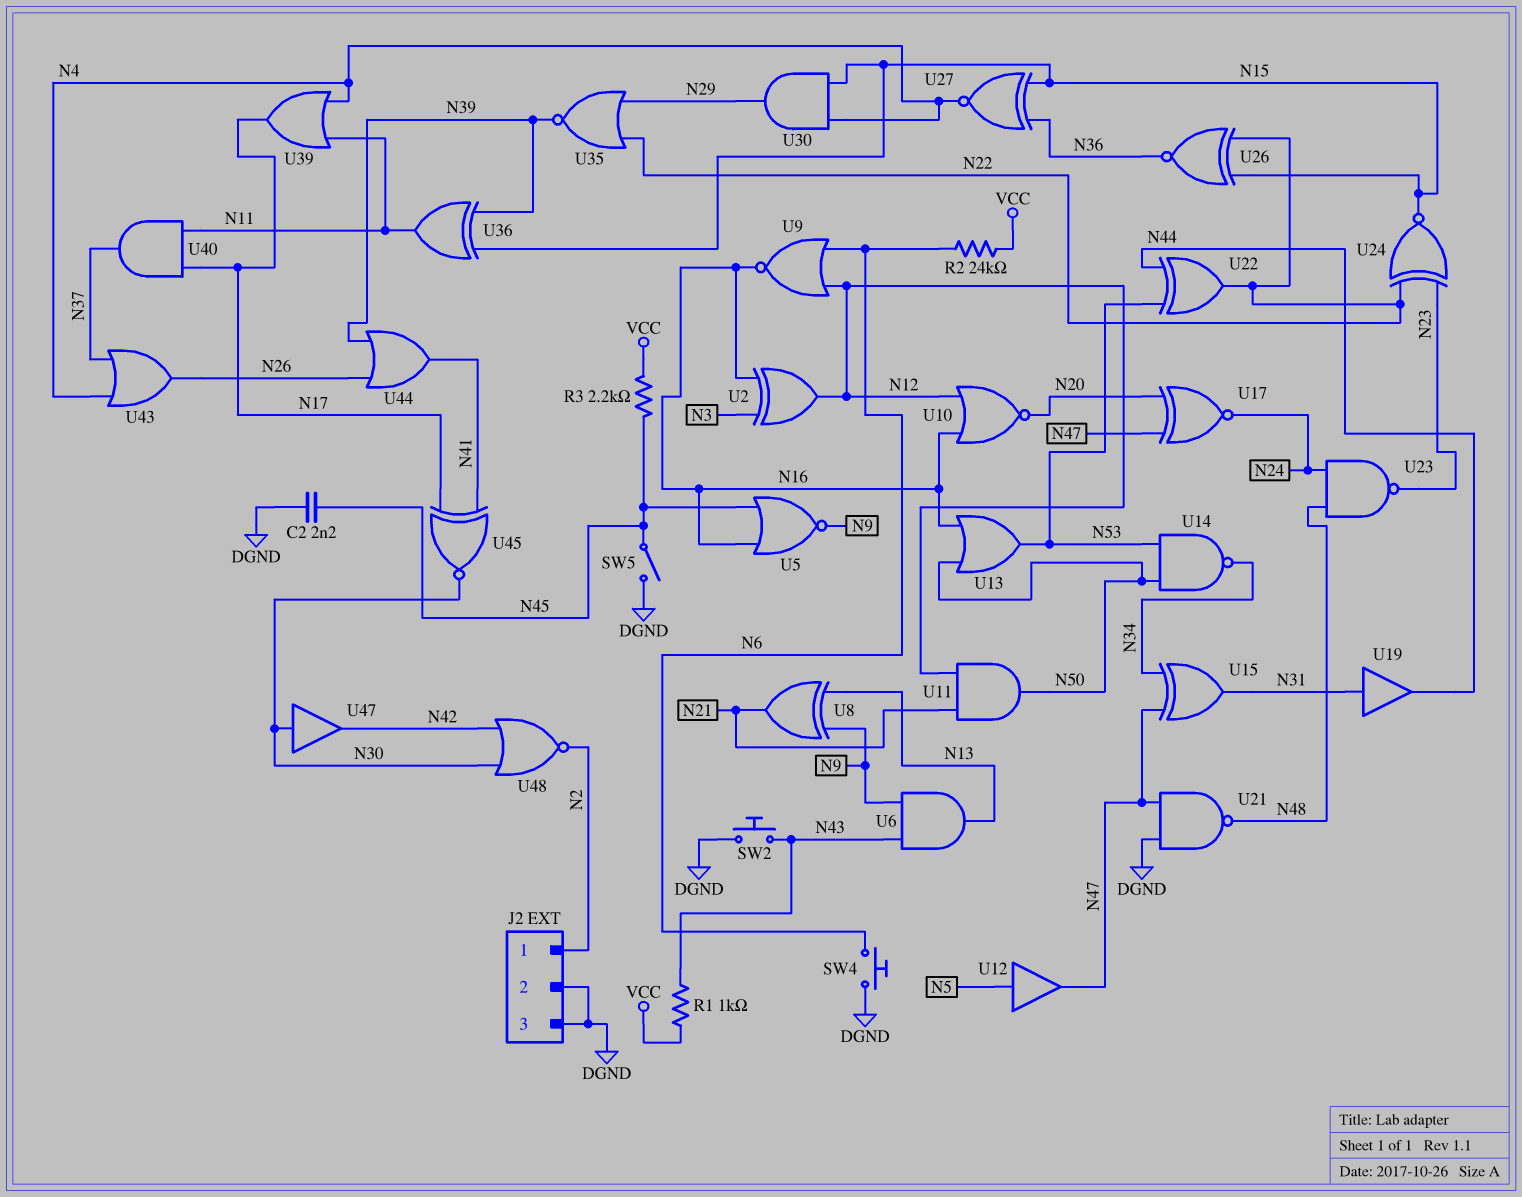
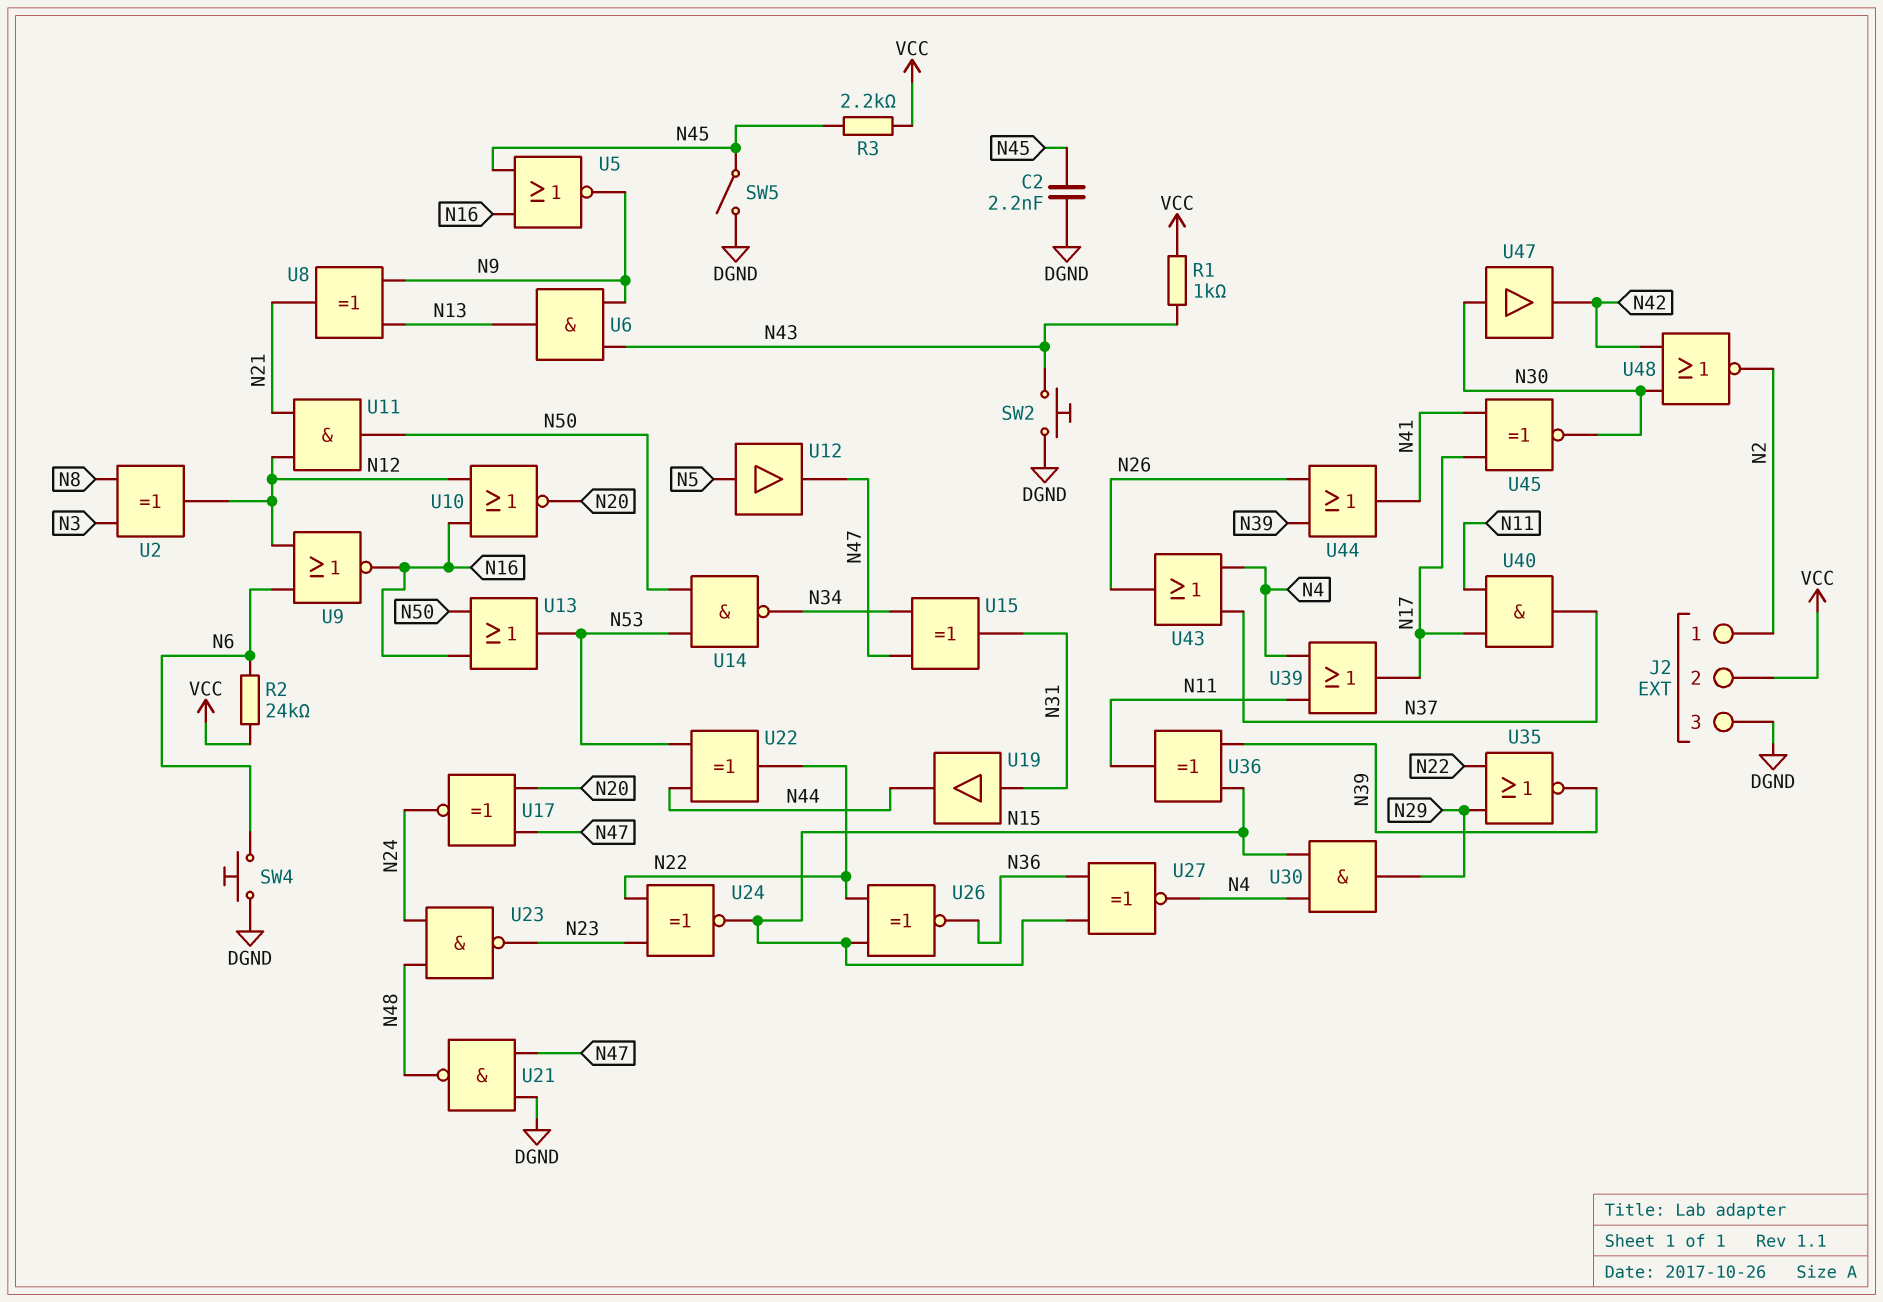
J2 pin 2: DGND -> VCC
U2: XOR (in N3, in N16, out N12) -> XOR (in N3, in N8, out N12)

